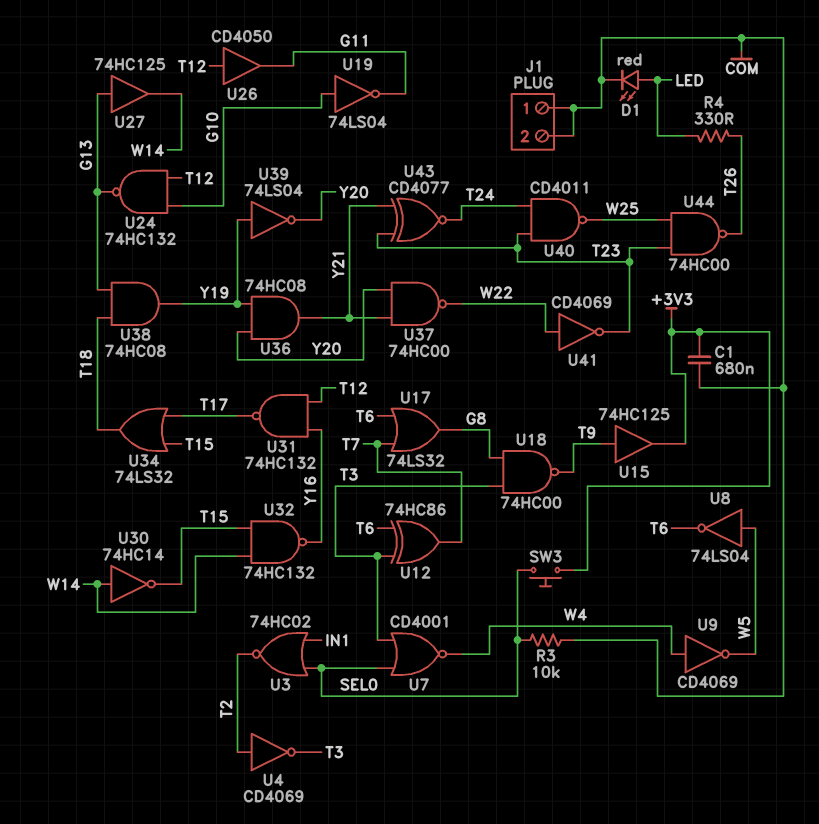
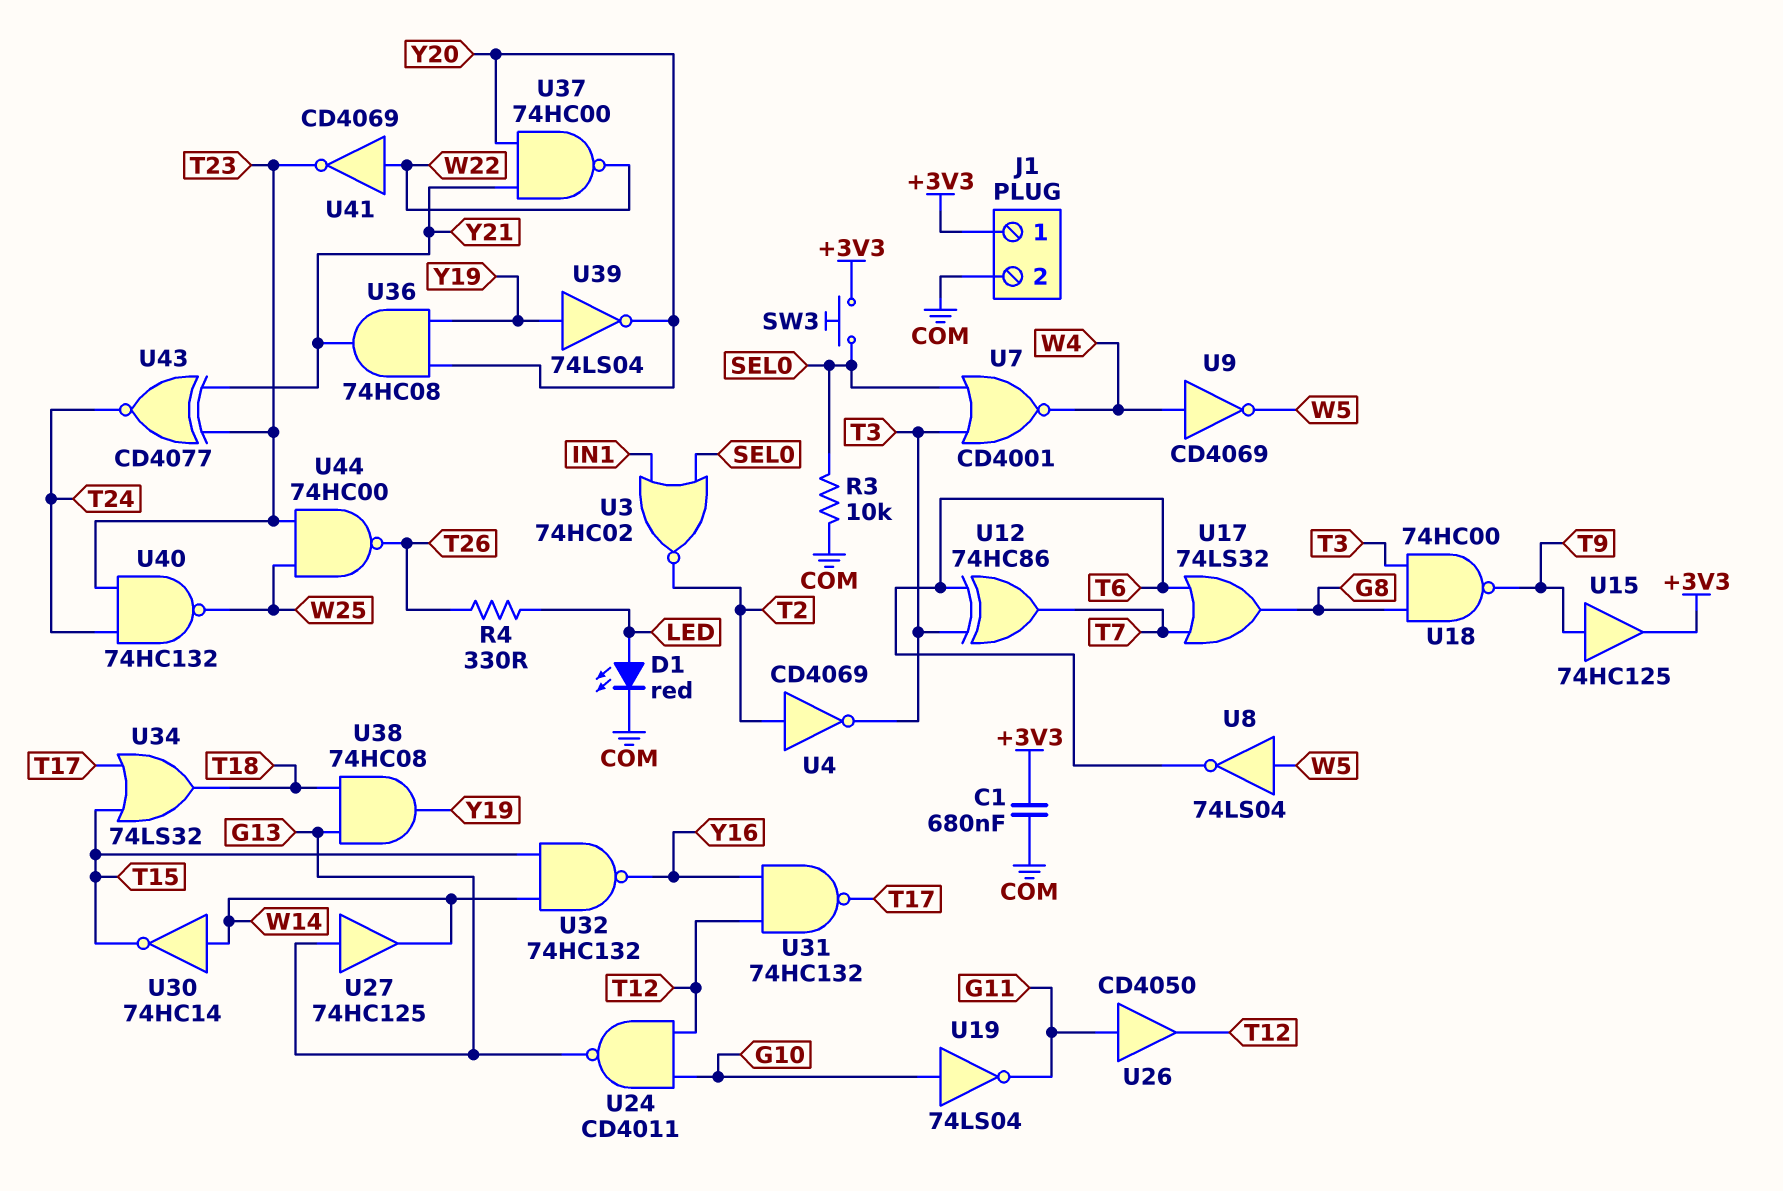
J1 pin 1: COM -> +3V3
U24: NAND 74HC132 (in G10, in T12, out G13) -> NAND CD4011 (in G10, in T12, out G13)
U26: buffer CD4050 (in T12, out G11) -> buffer CD4050 (in G11, out T12)
U40: NAND CD4011 (in T23, in T24, out W25) -> NAND 74HC132 (in T23, in T24, out W25)

